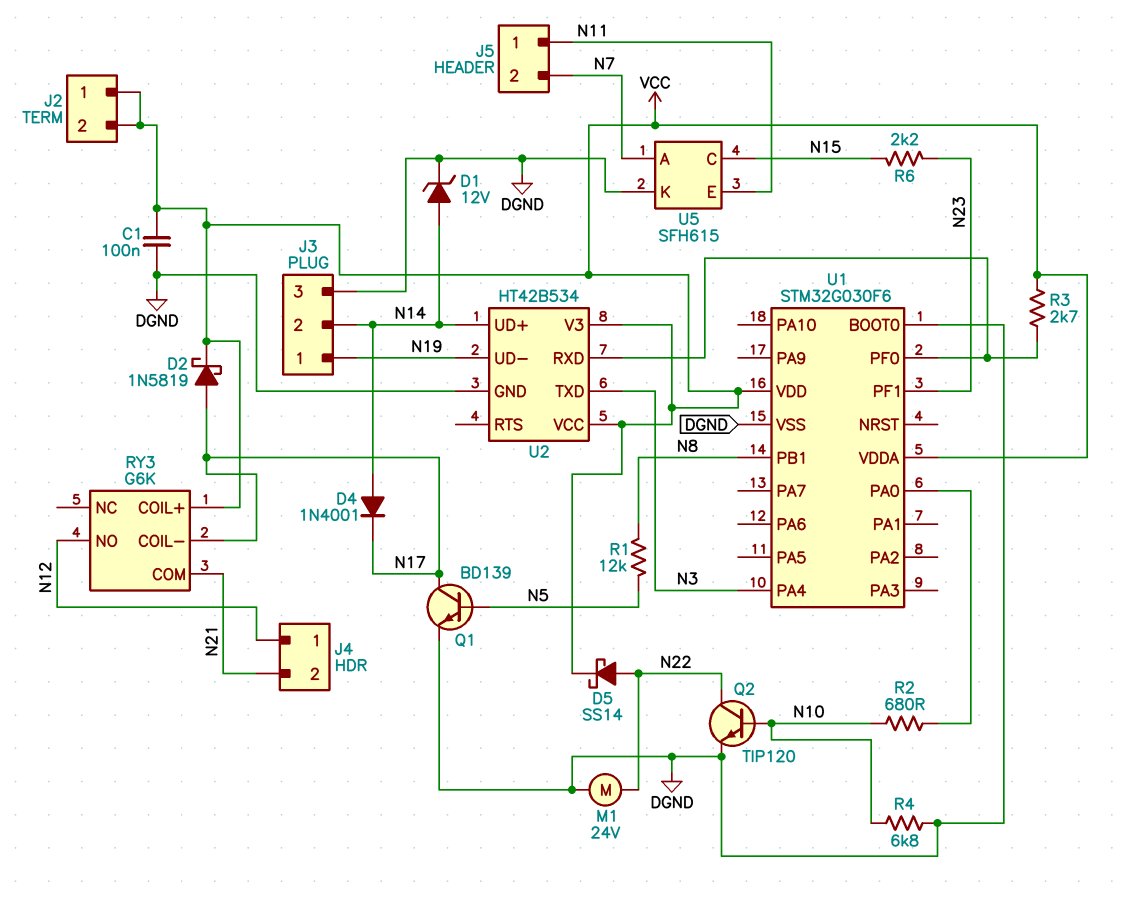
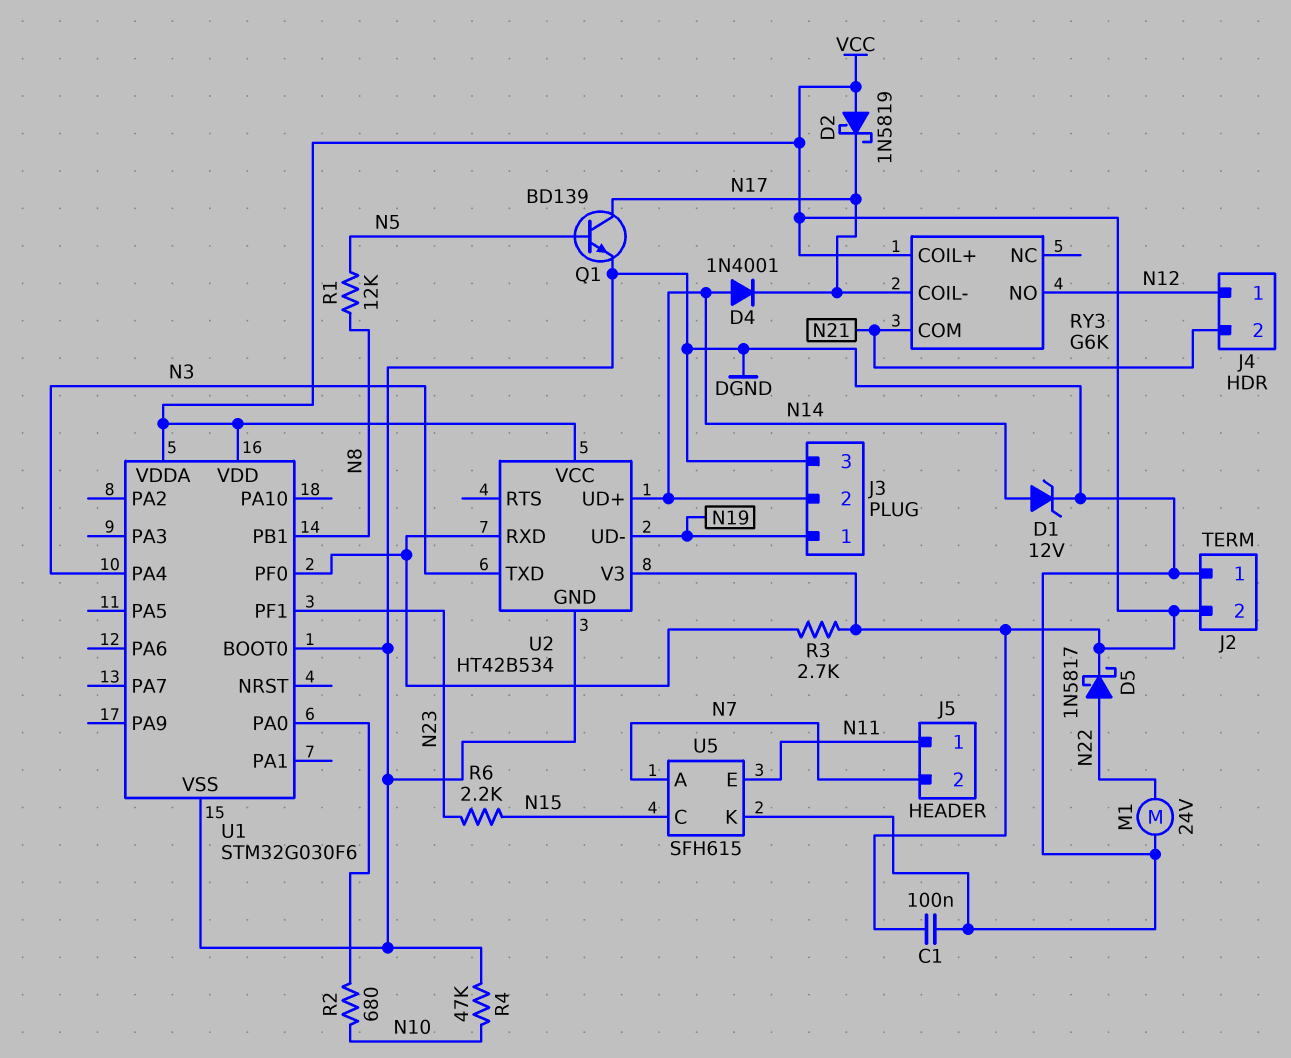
D2: schottky 1N5819 (A N17, K VCC) -> schottky 1N5819 (A VCC, K N17)
D5: schottky SS14 (A N22, K VCC) -> schottky 1N5817 (A N22, K VCC)
J2 pin 1: VCC -> DGND
Q2: NPN TIP120 (B N10, C N22, E DGND) -> none
R4: 6.8k (DGND, N10) -> 47k (DGND, N10)

